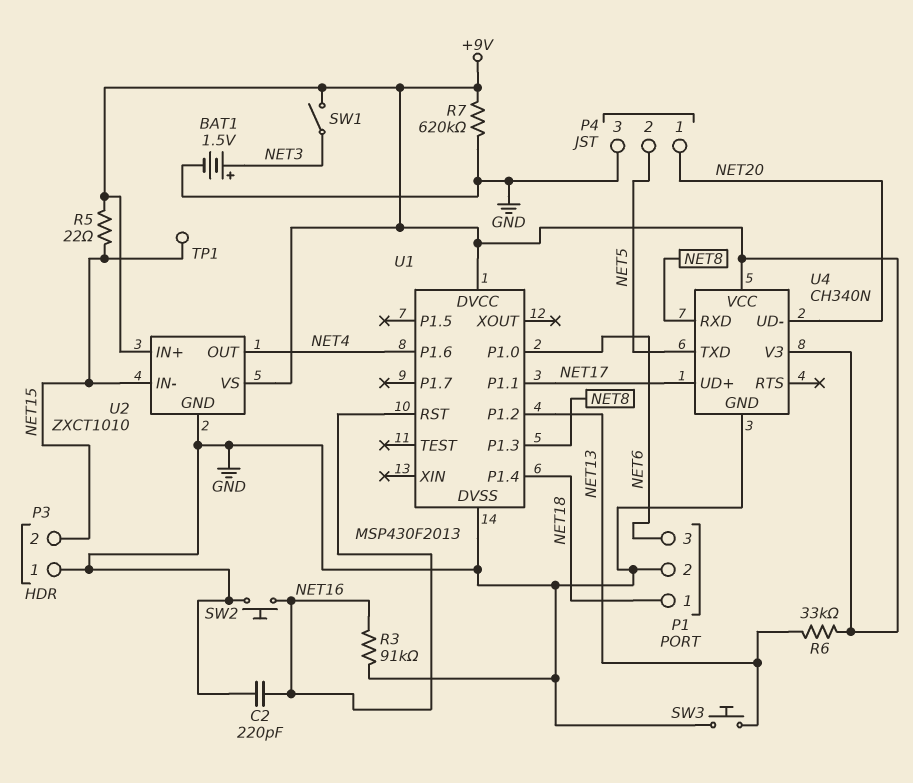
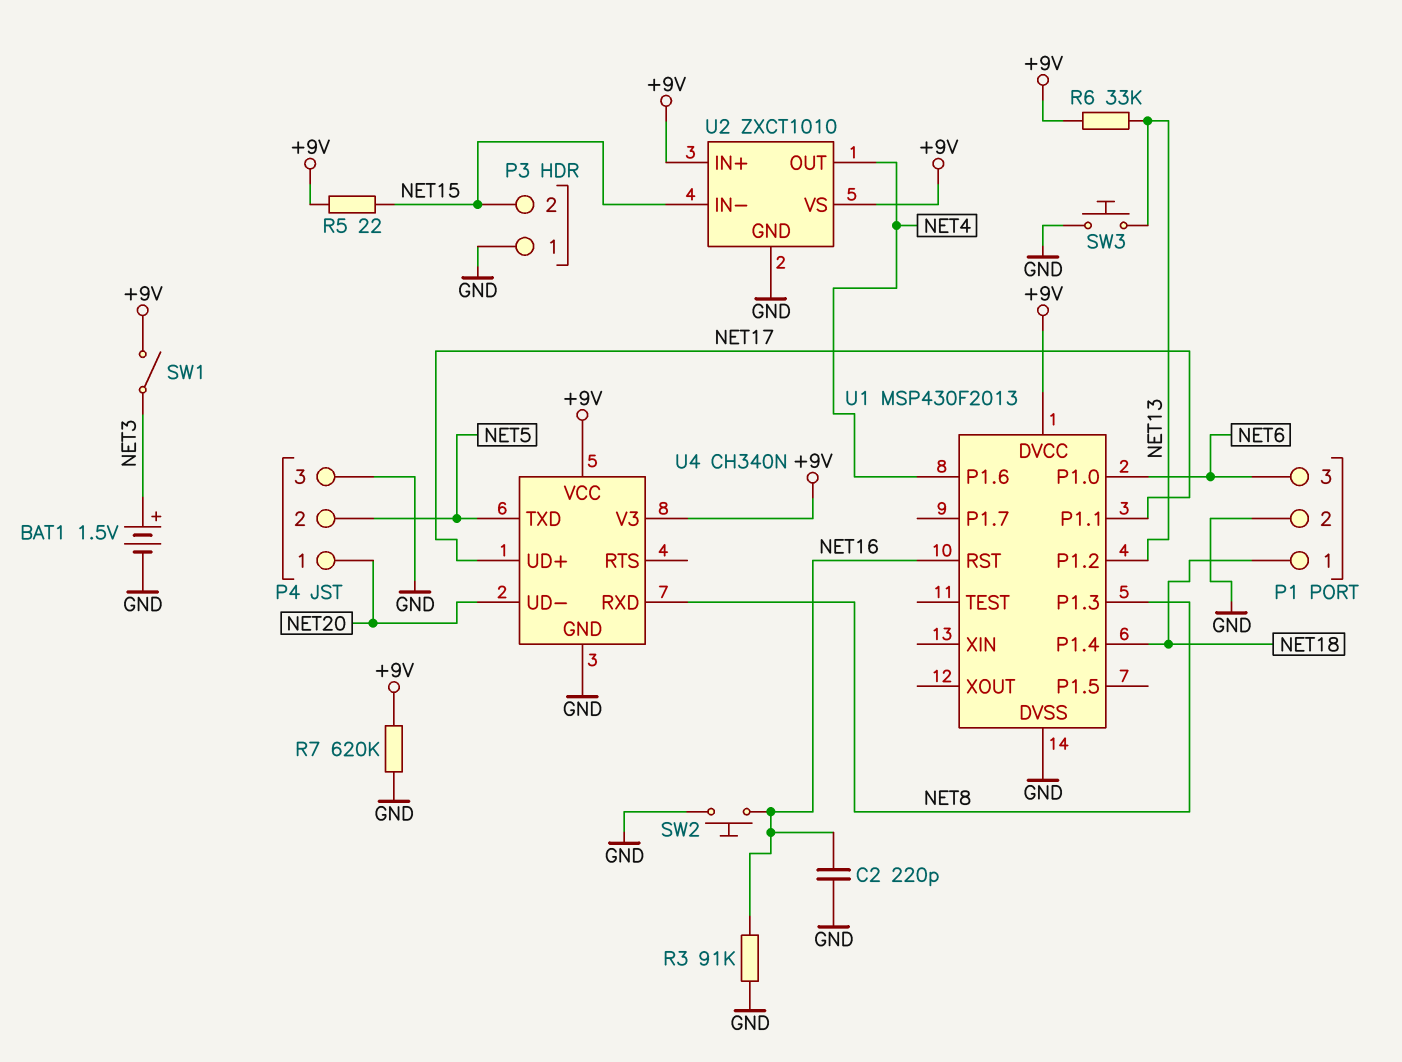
TP1: test point (NET15) -> none

